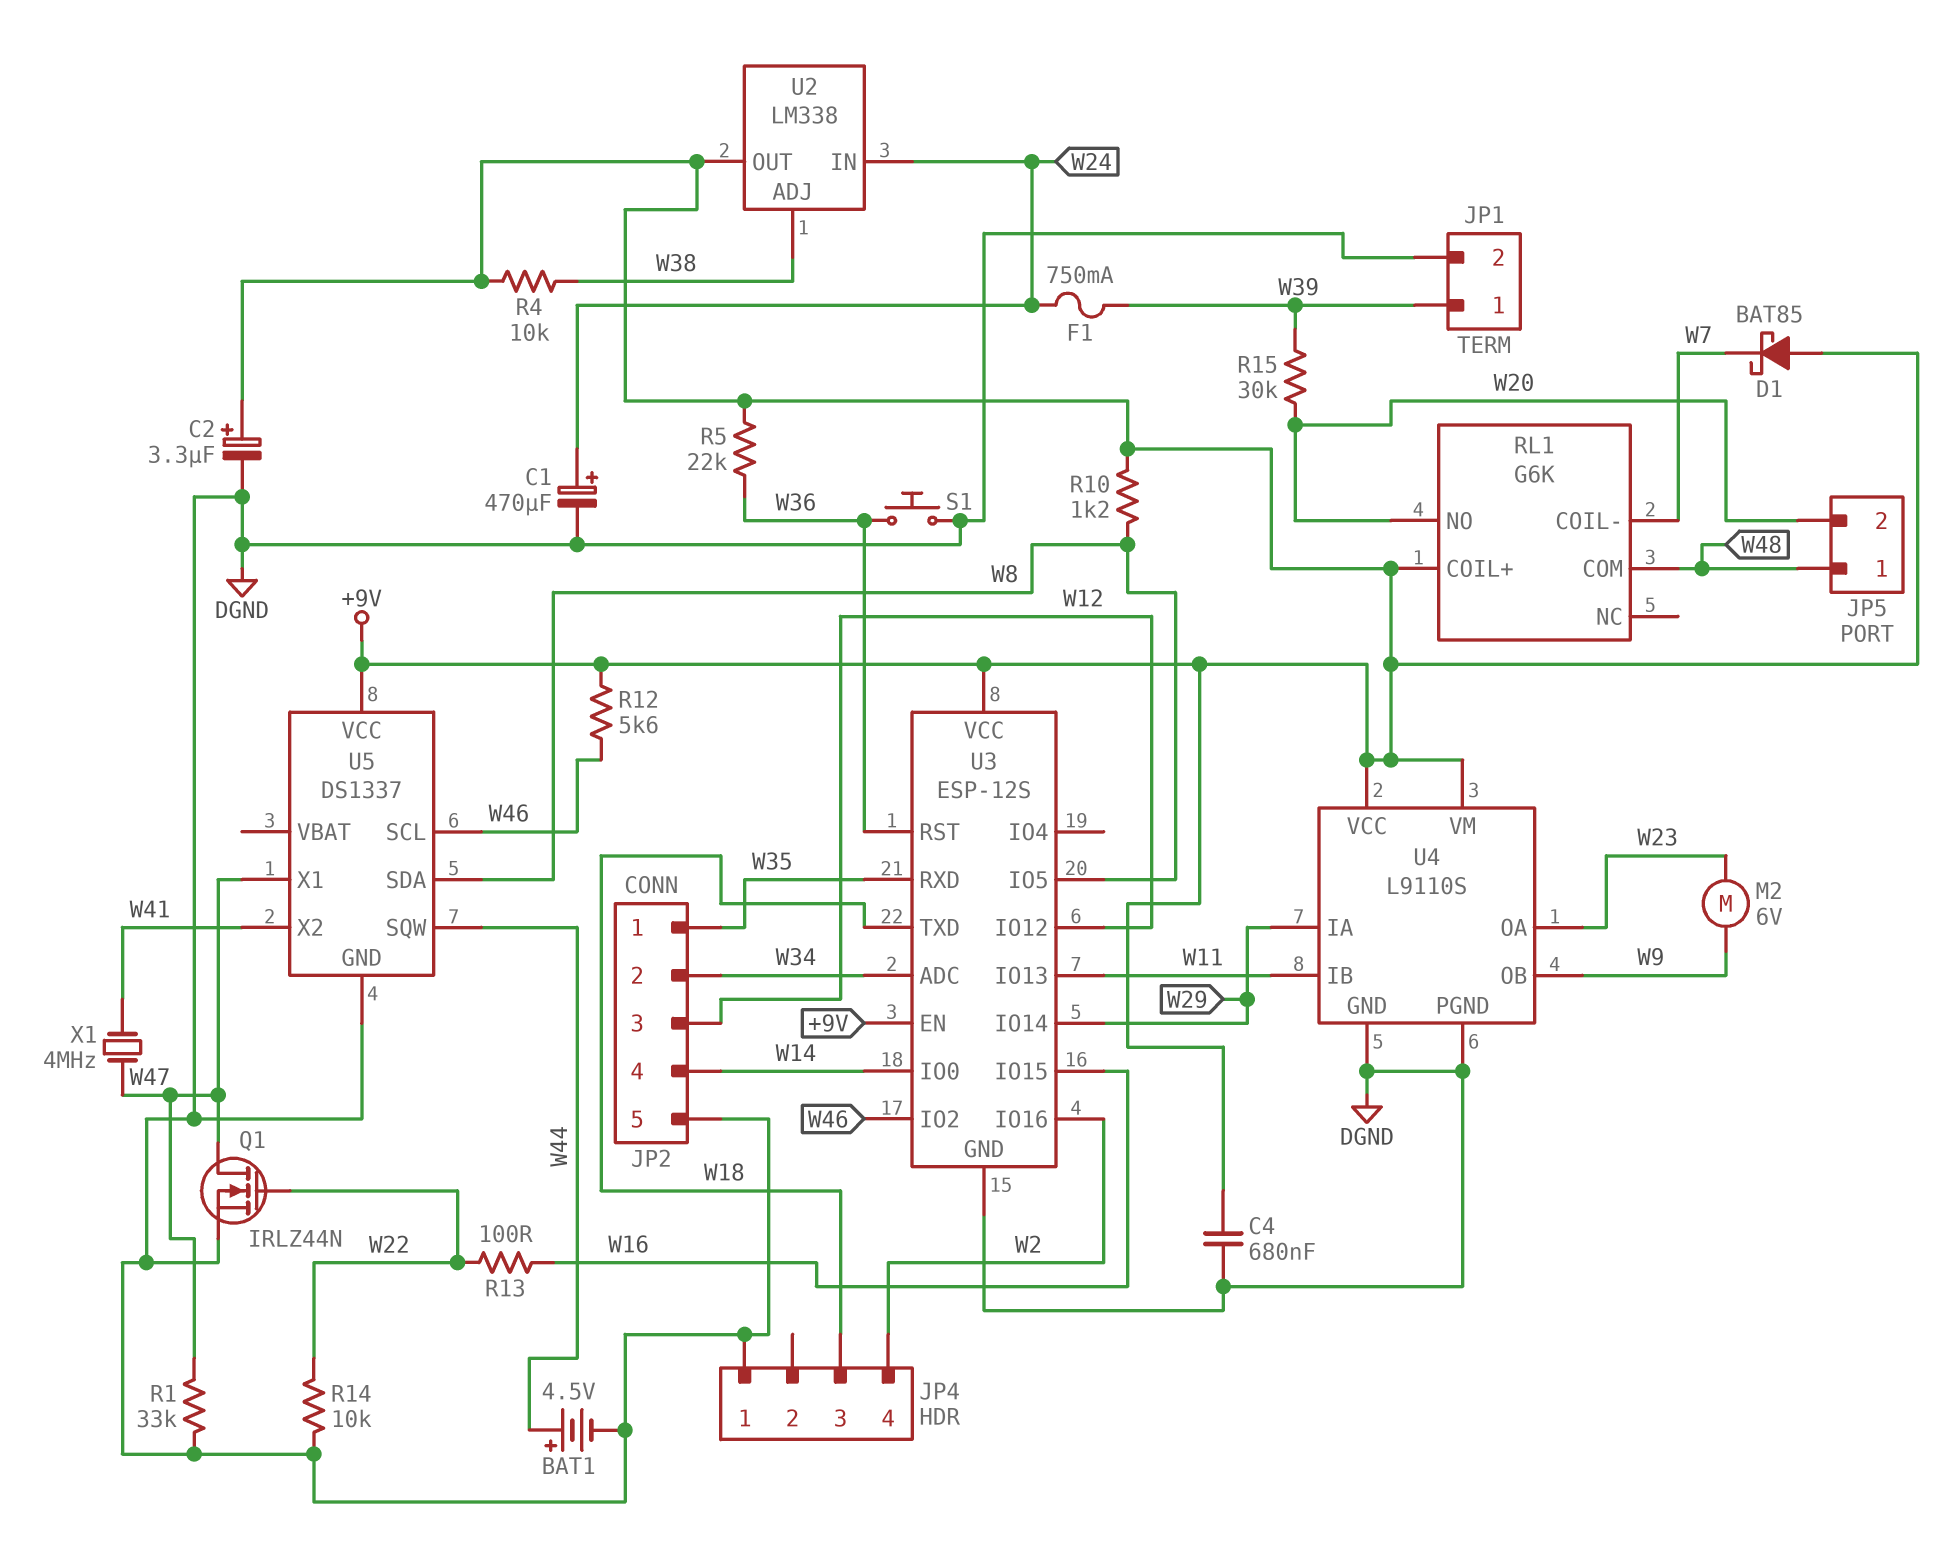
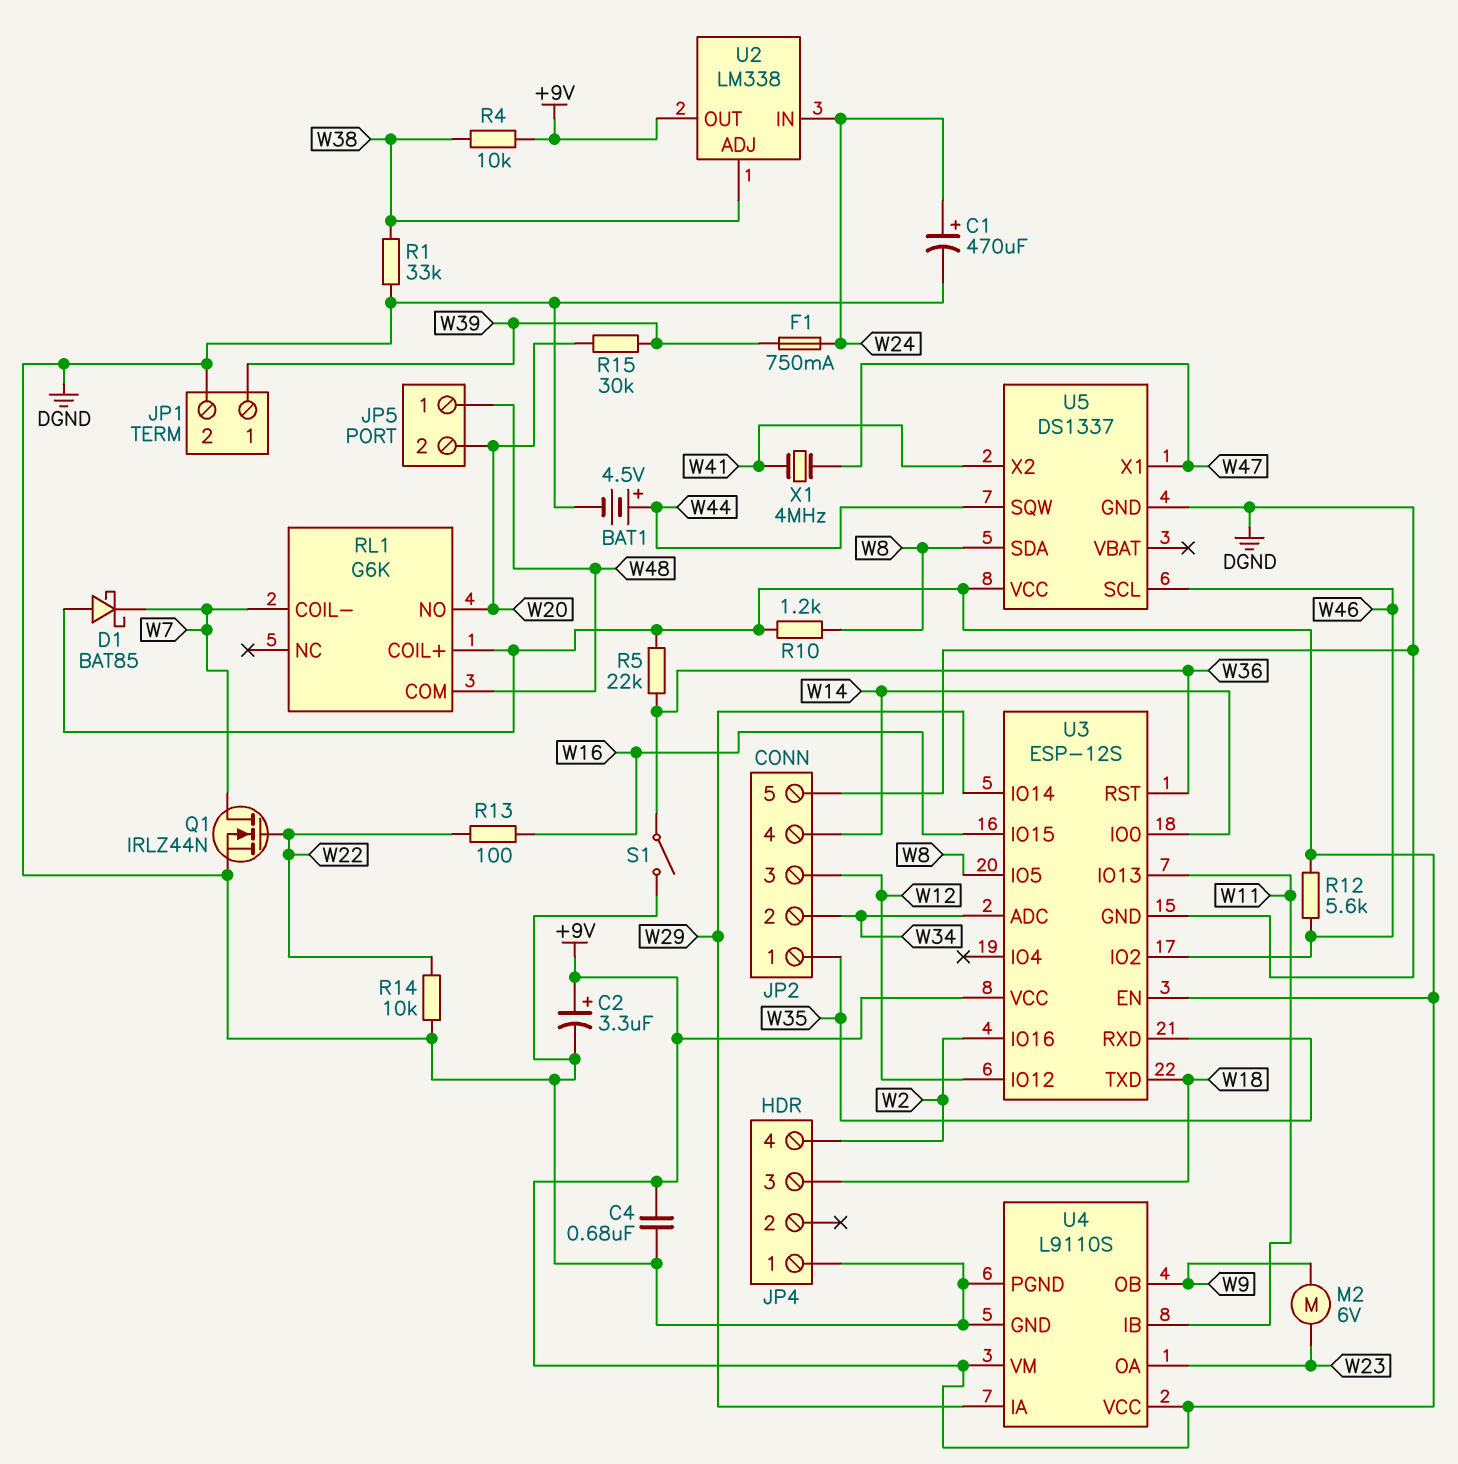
Q1: NMOS IRLZ44N (G W22, D W47, S DGND) -> NMOS IRLZ44N (G W22, D W7, S DGND)
R1: 33k (DGND, W47) -> 33k (DGND, W38)
S1: button (DGND, W36) -> switch (DGND, W36)

